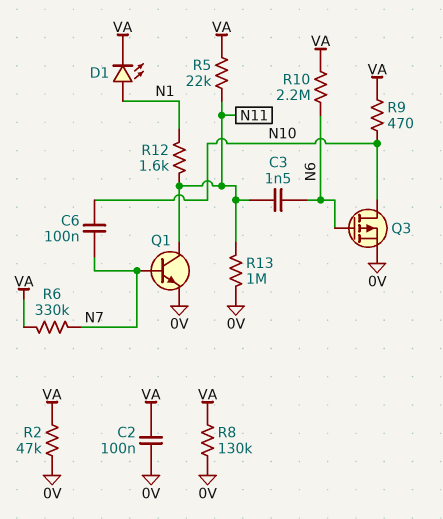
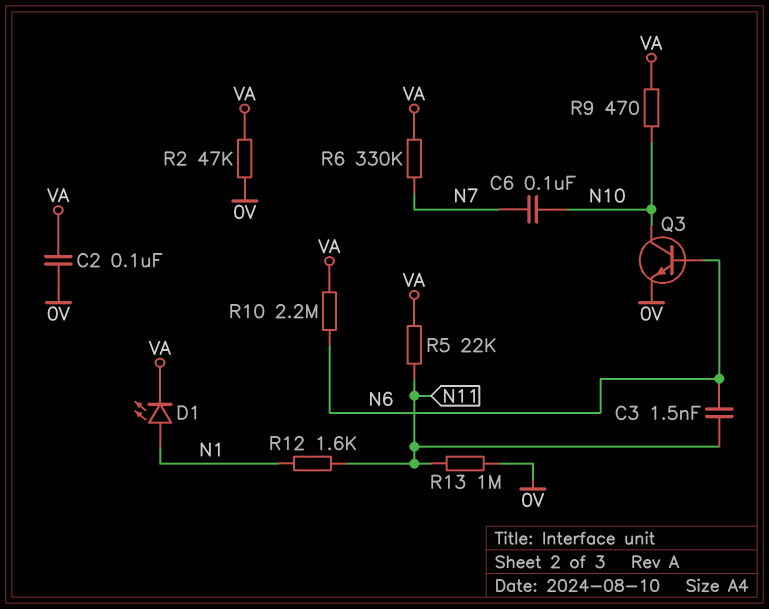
Q1: NPN (B N7, C N11, E 0V) -> none
Q3: PMOS (G N6, D N10, S 0V) -> NPN (B N6, C N10, E 0V)
R8: 130k (0V, VA) -> none

